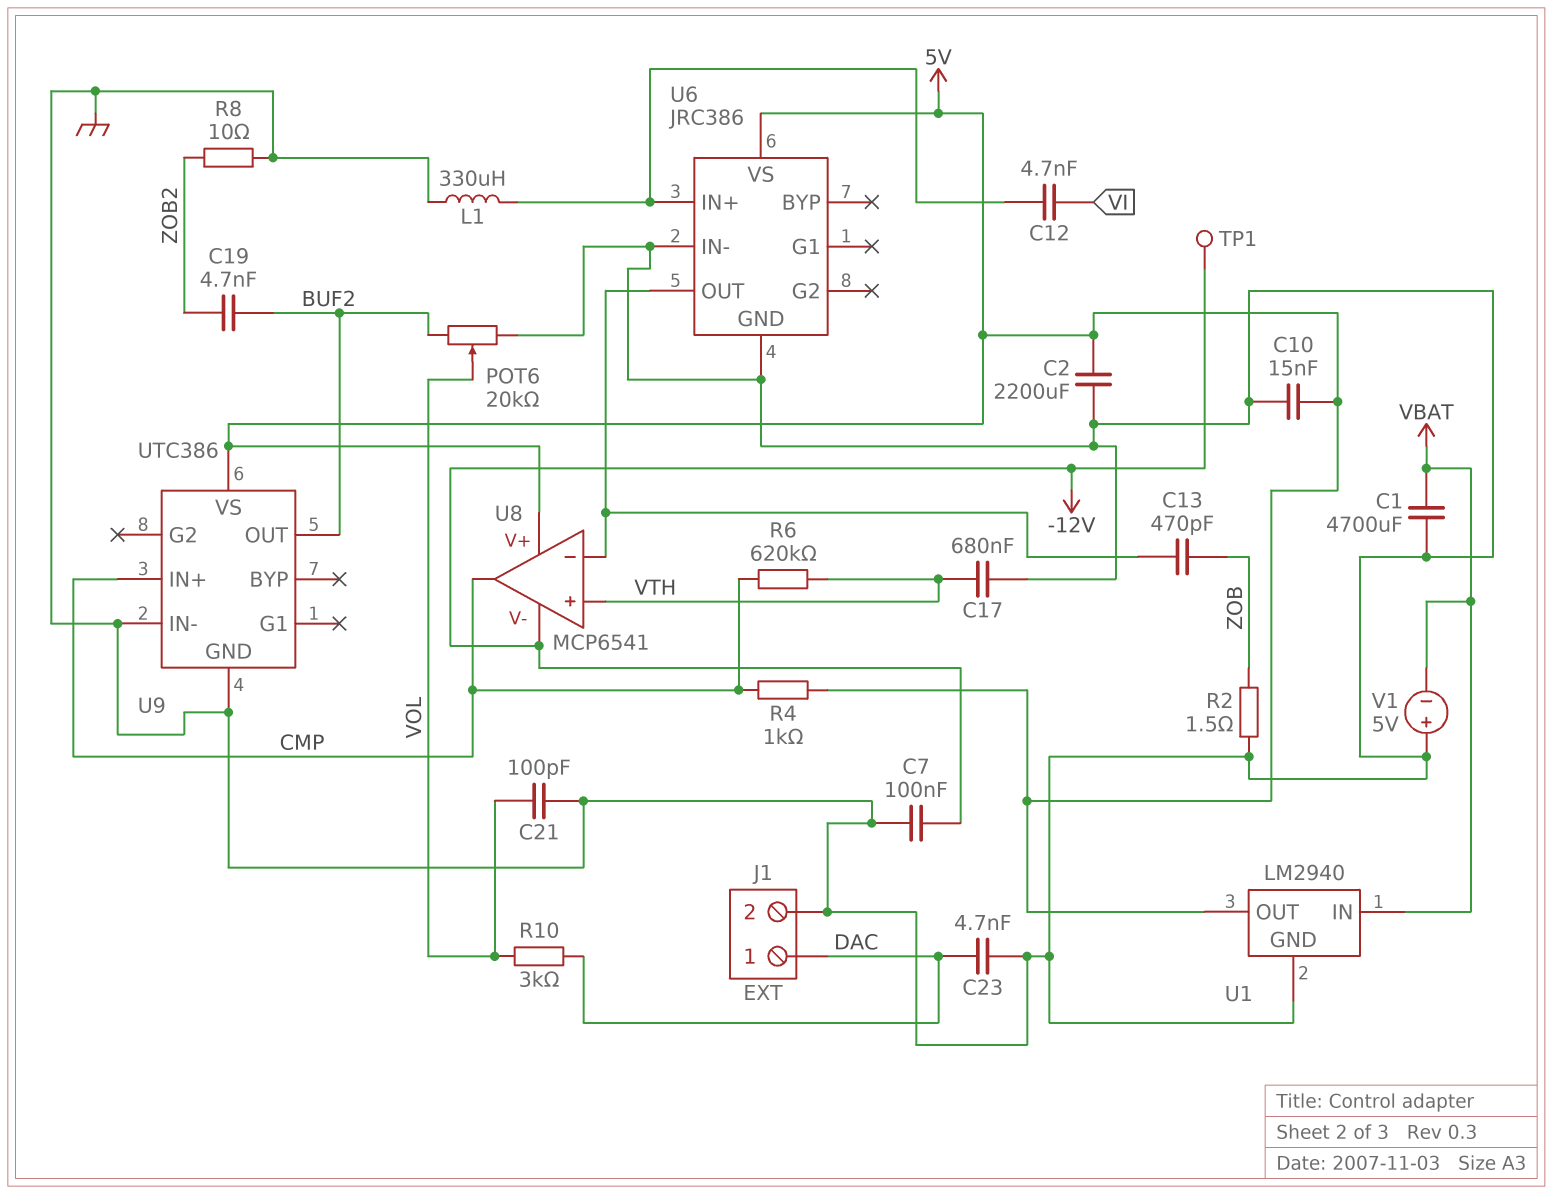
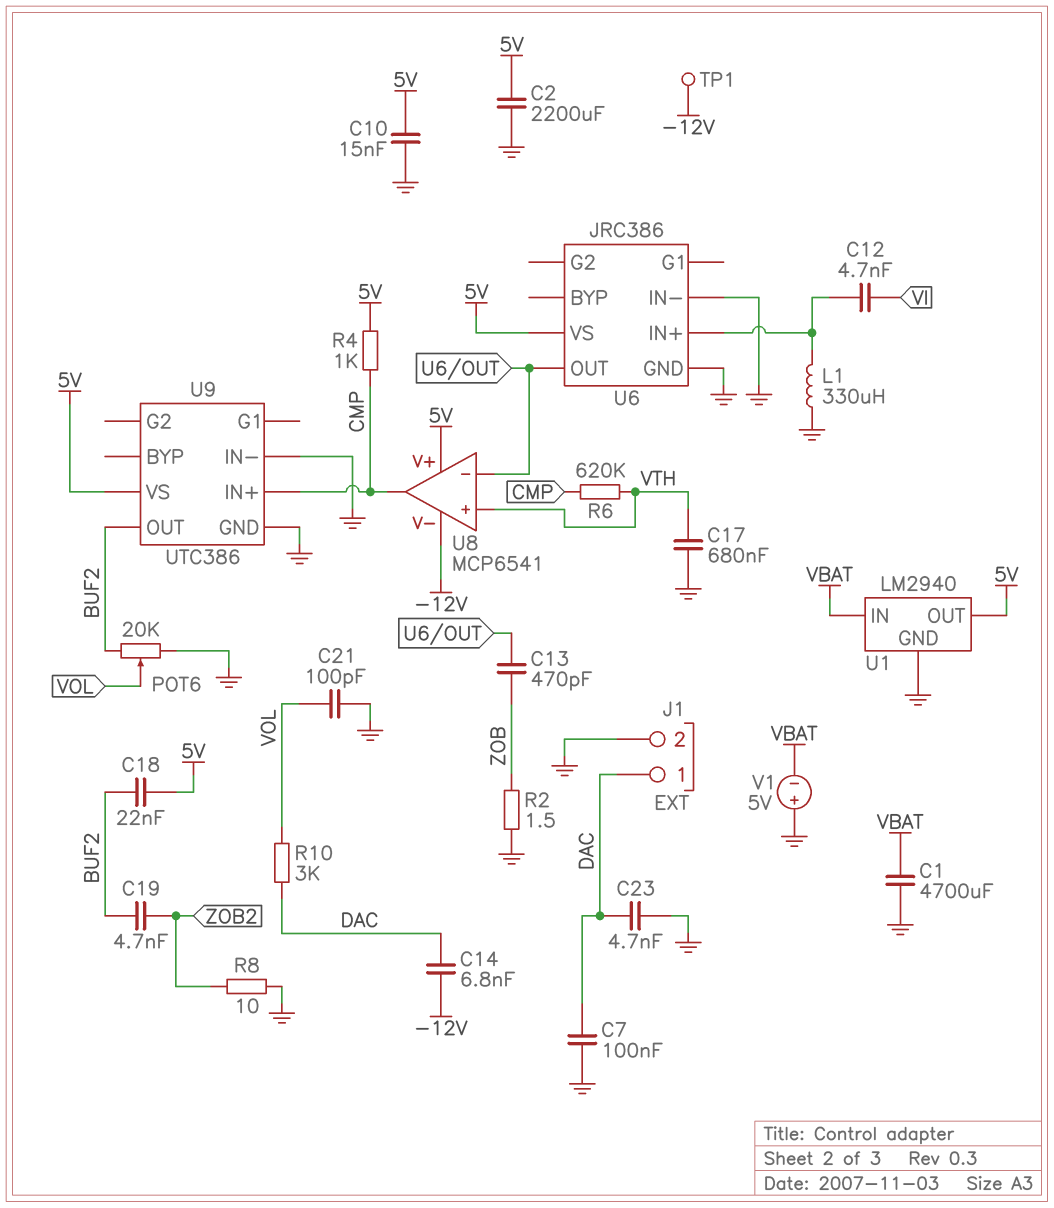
C7: 100nF (-12V, GND) -> 100nF (DAC, GND)
C14: none -> 6.8nF (-12V, DAC)
C18: none -> 22nF (5V, BUF2)

